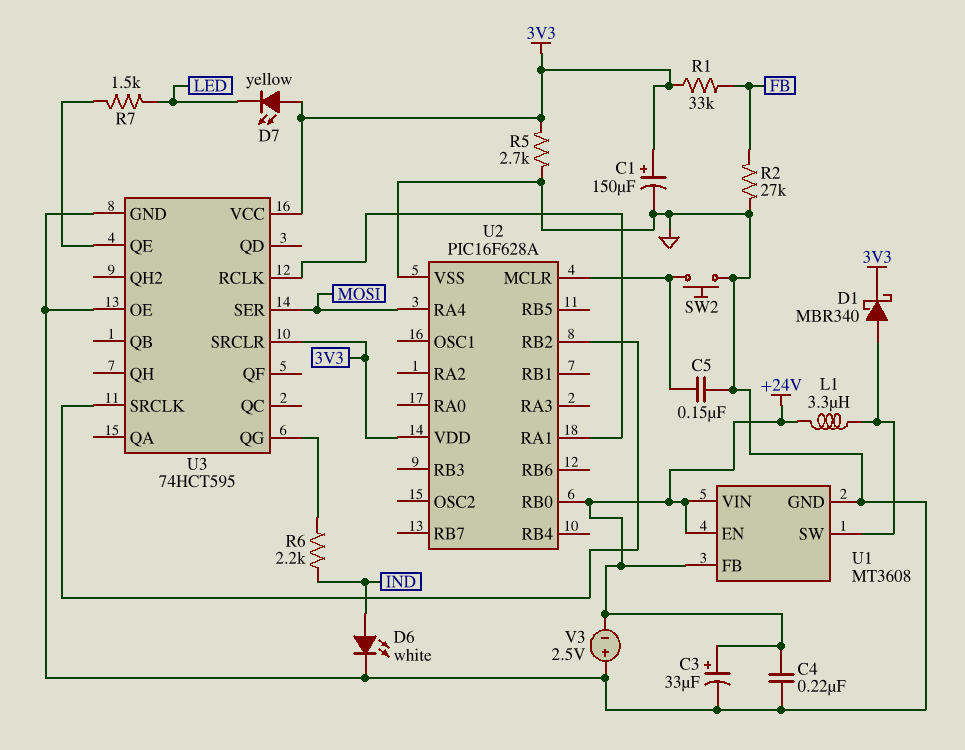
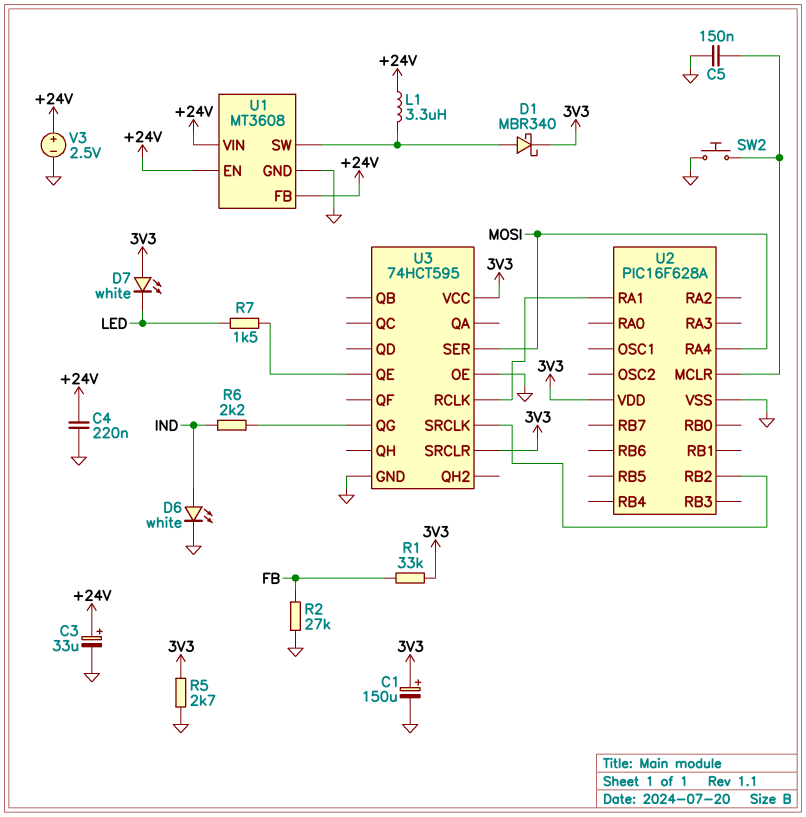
D7: LED yellow (A 3V3, K LED) -> LED white (A 3V3, K LED)
U2 pin RB0: +24V -> none
V3: 2.5V (plus GND, minus +24V) -> 2.5V (plus +24V, minus GND)

